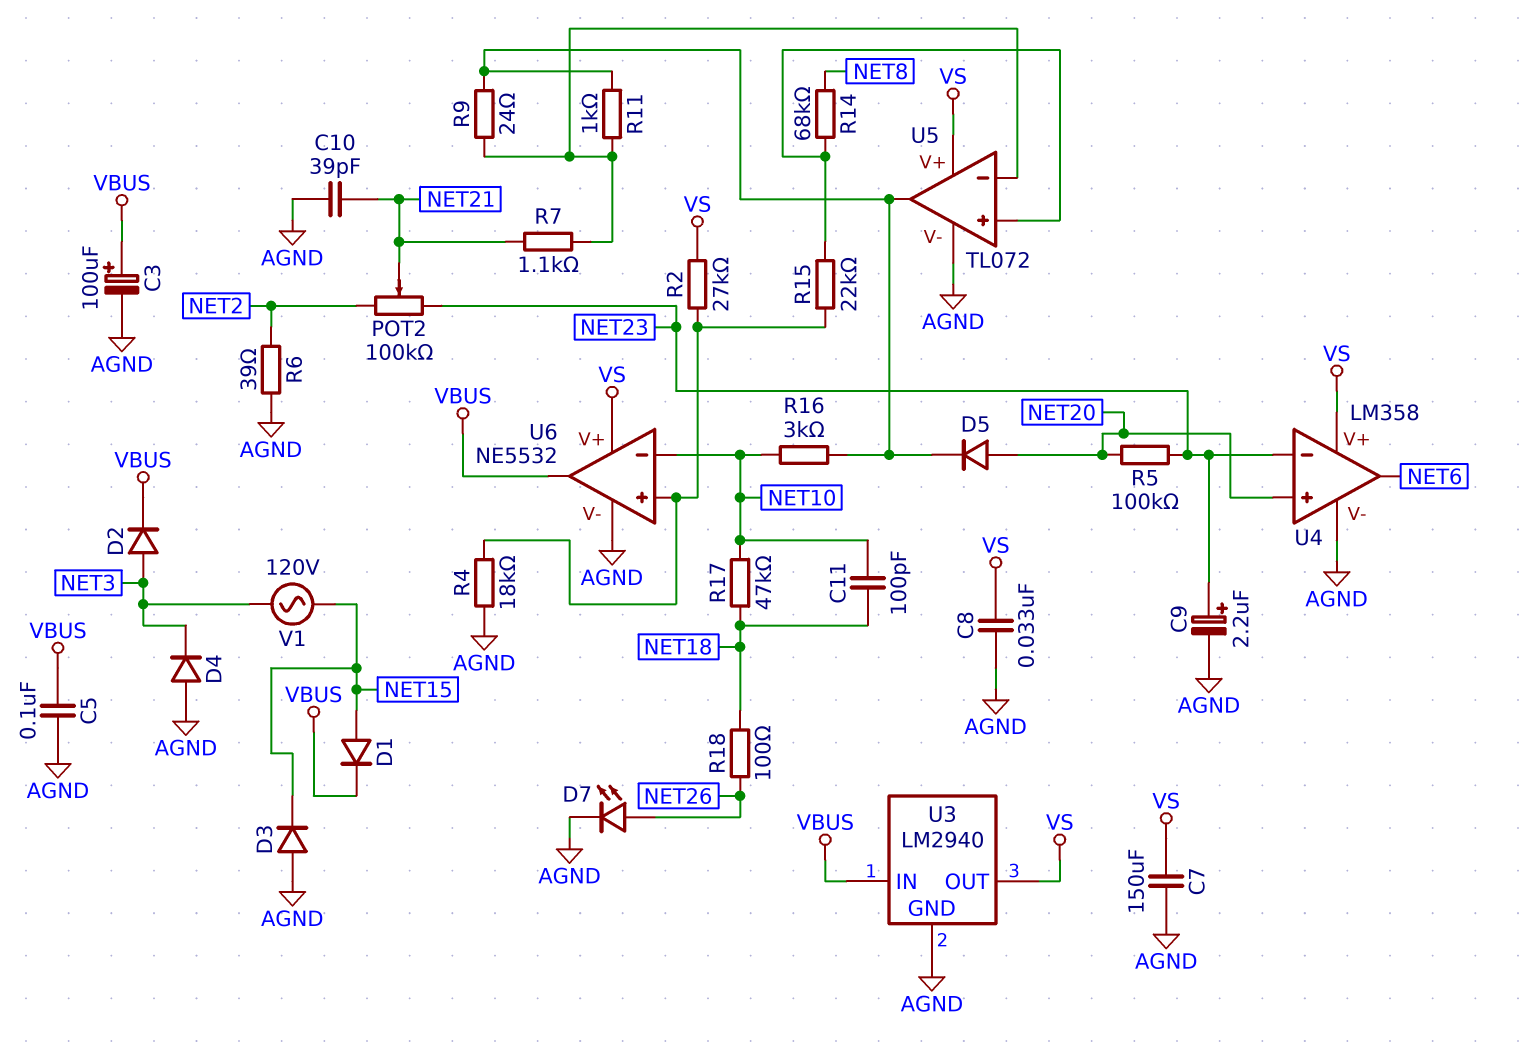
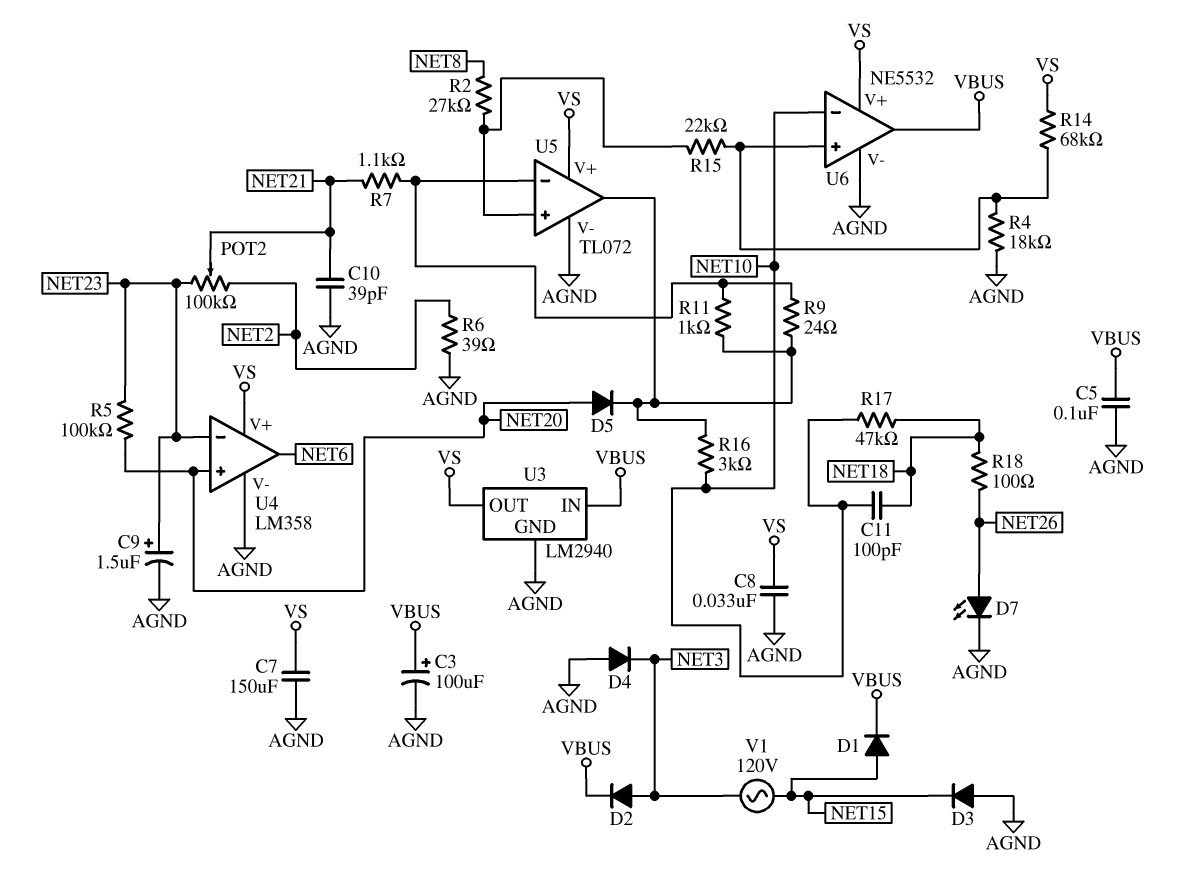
C9: 2.2uF (plus NET23, minus AGND) -> 1.5uF (plus NET23, minus AGND)
R2: 27k (U6/in+, VS) -> 27k (NET8, U5/in+)
R14: 68k (NET8, U5/in+) -> 68k (U6/in+, VS)

